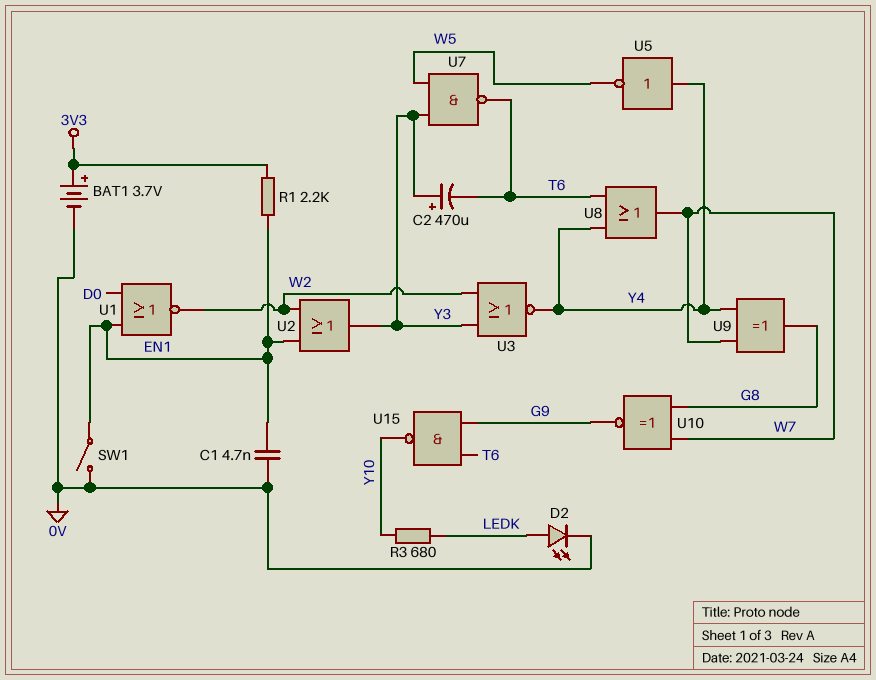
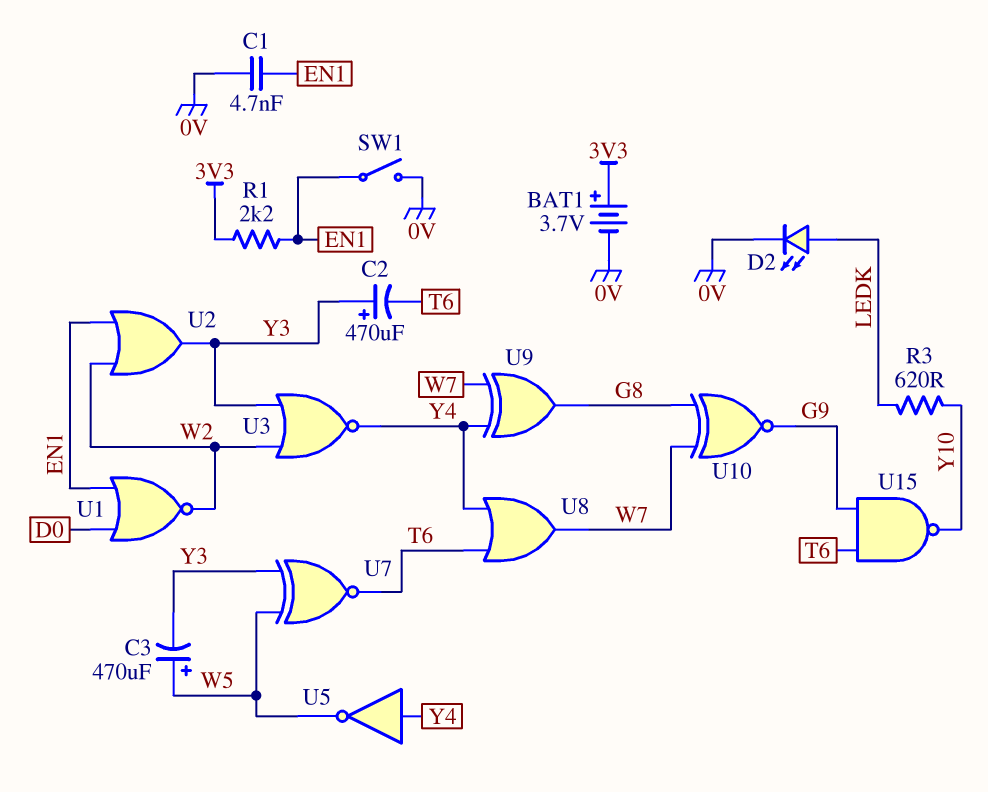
C3: none -> 470uF (plus W5, minus Y3)
R3: 680 (LEDK, Y10) -> 620 (LEDK, Y10)
U7: NAND (in W5, in Y3, out T6) -> XNOR (in W5, in Y3, out T6)

